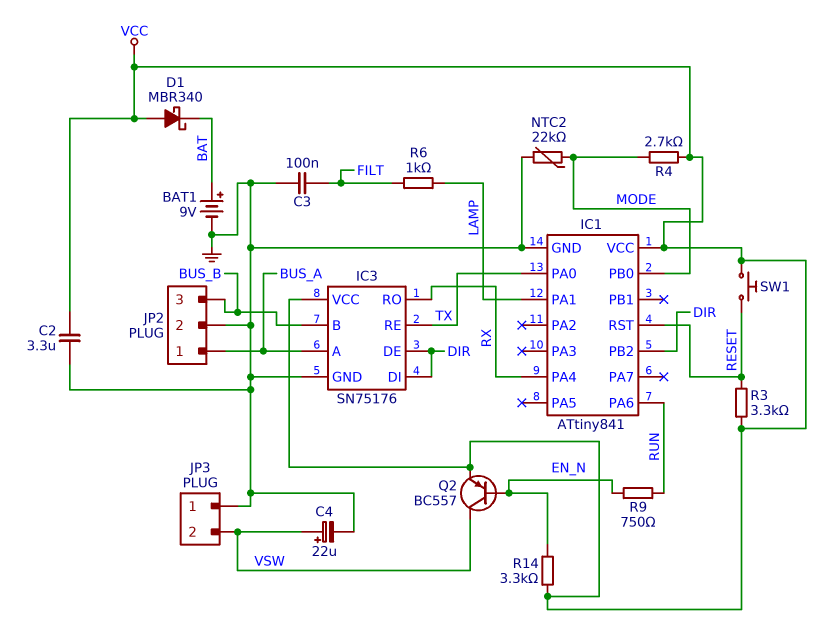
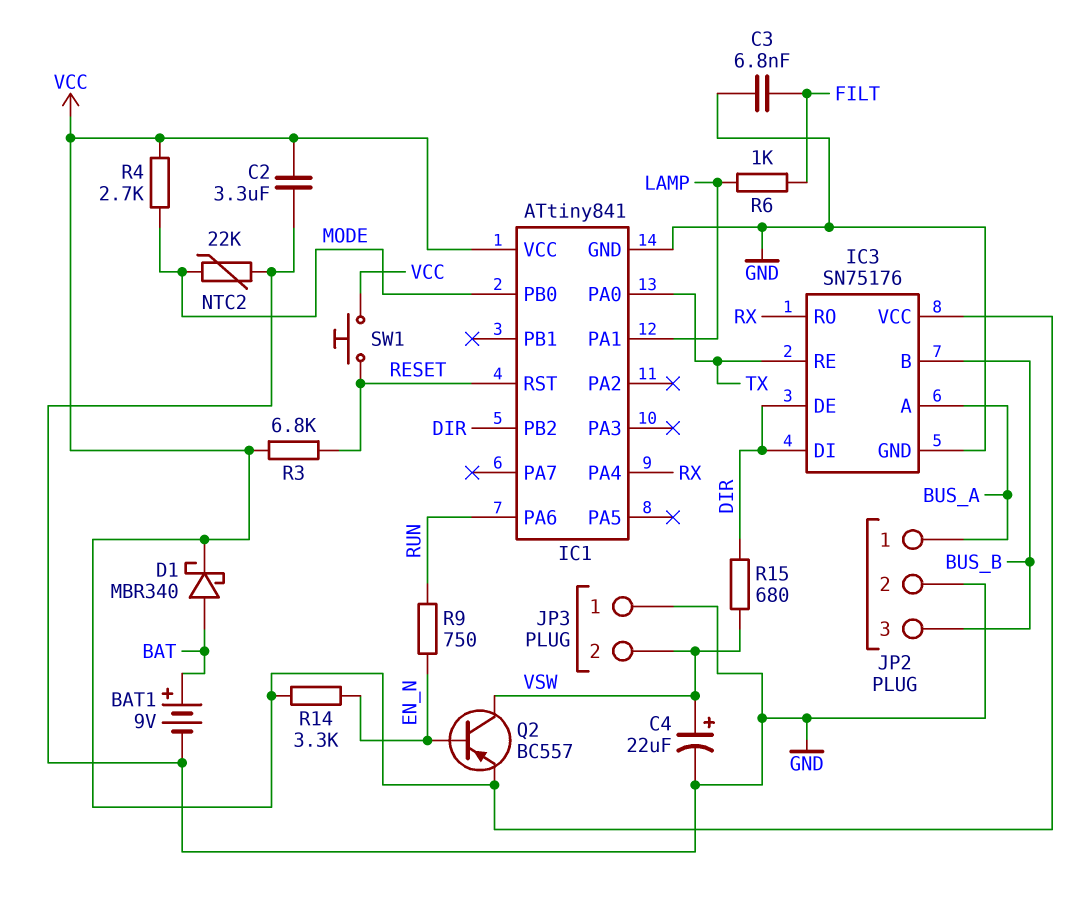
C3: 100nF (FILT, GND) -> 6.8nF (FILT, GND)
D1: schottky MBR340 (A VCC, K BAT) -> schottky MBR340 (A BAT, K VCC)
R3: 3.3k (RESET, VCC) -> 6.8k (RESET, VCC)
R15: none -> 680 (DIR, VSW)

